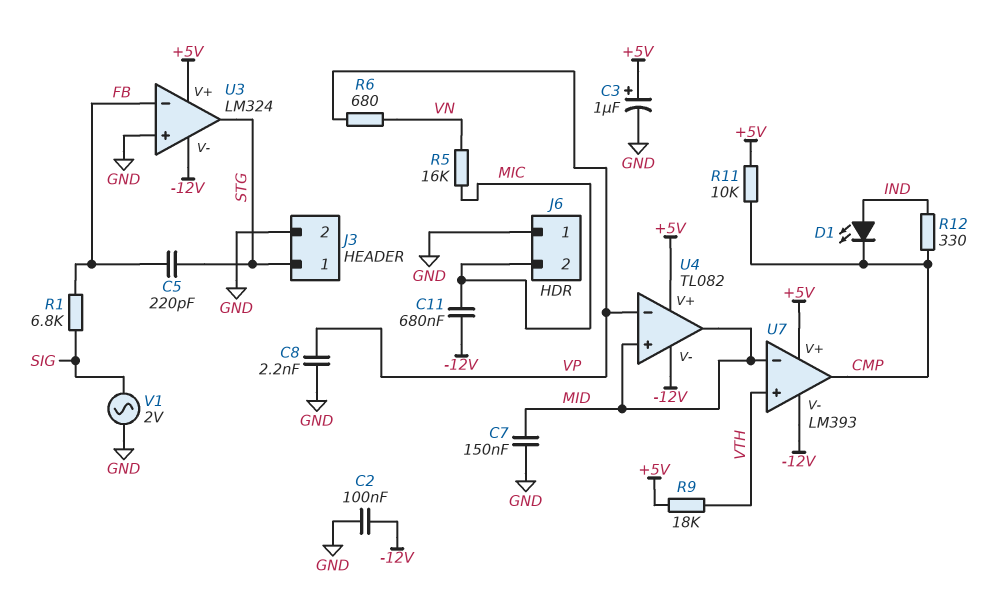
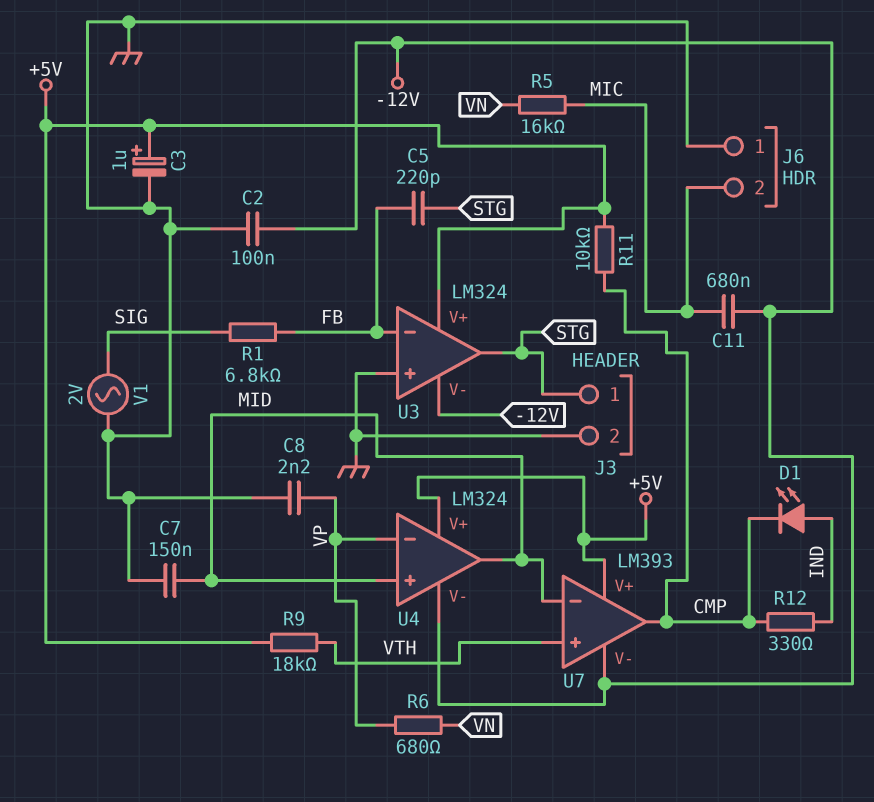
U4: TL082 -> LM324

